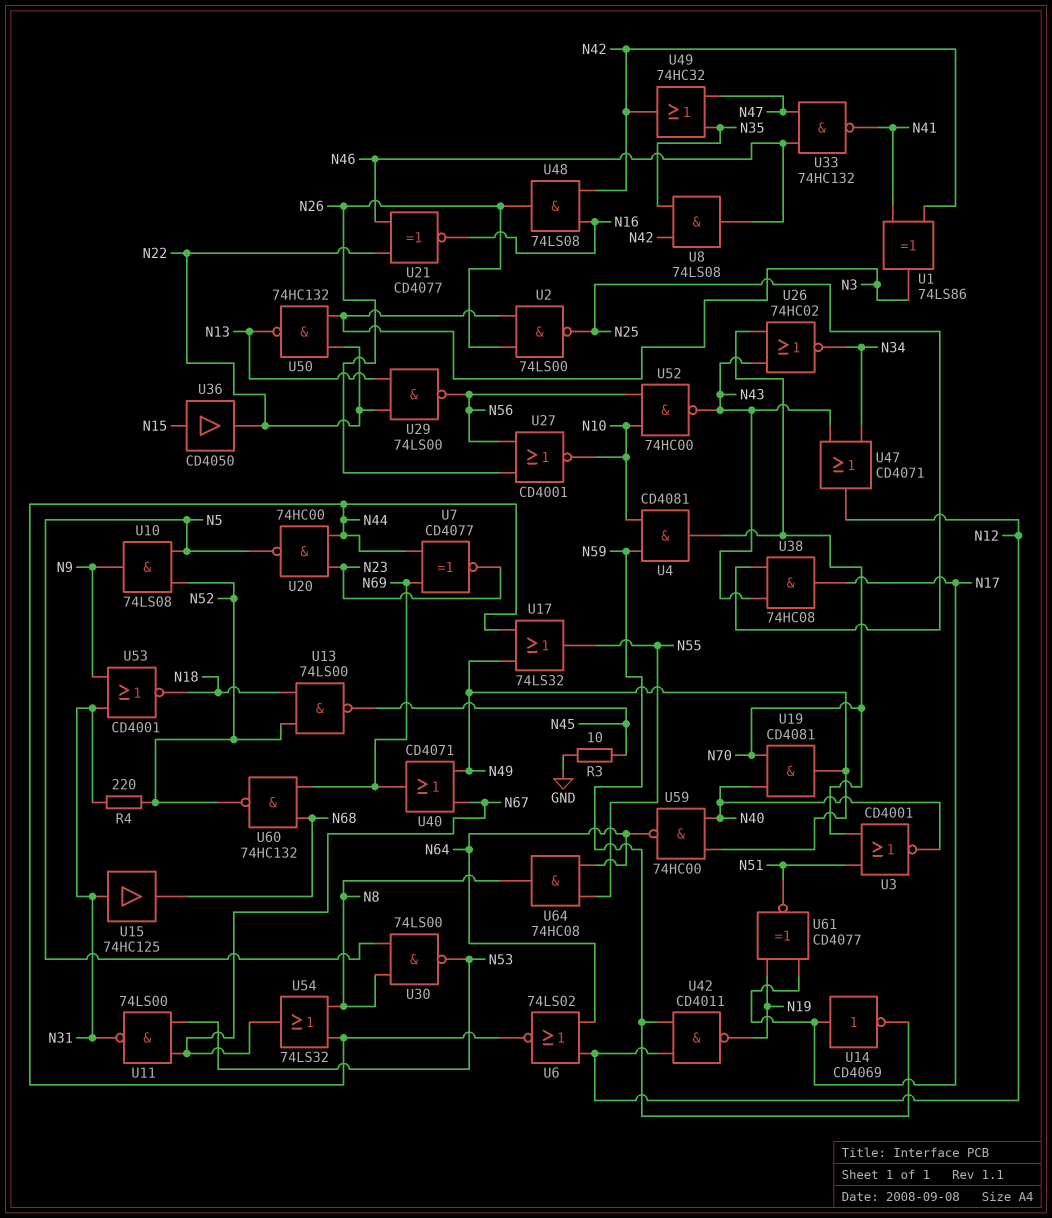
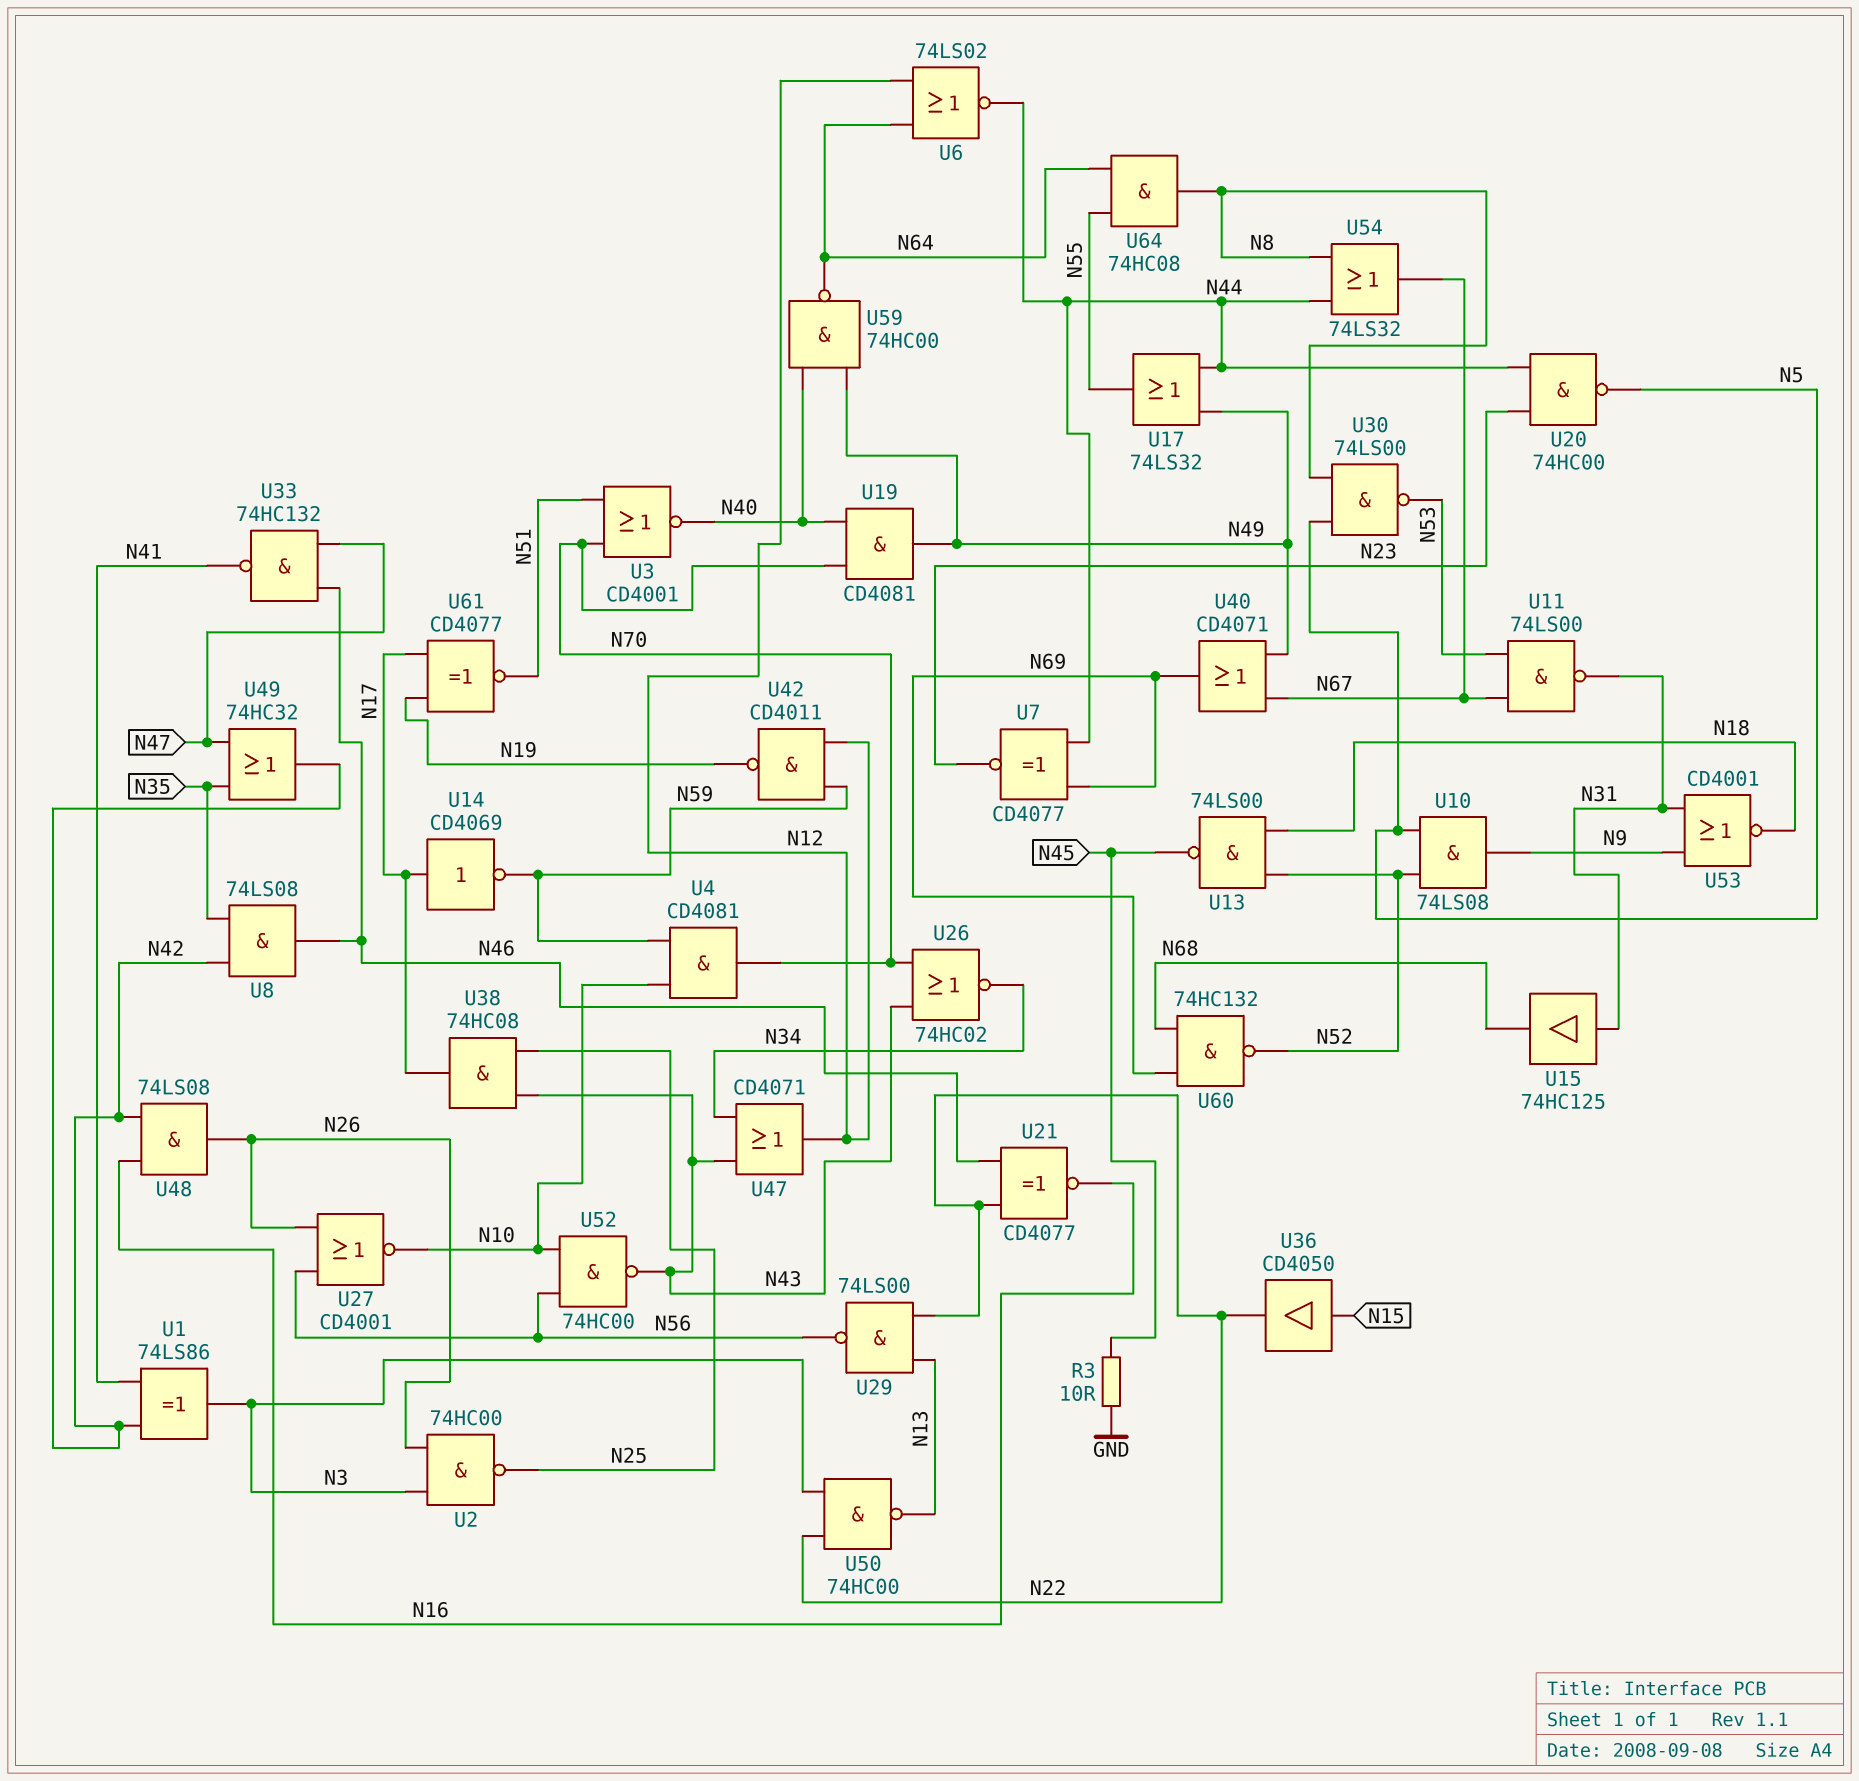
R4: 220 (N31, N52) -> none
U2: NAND 74LS00 (in N3, in N26, out N25) -> NAND 74HC00 (in N3, in N26, out N25)
U50: NAND 74HC132 (in N3, in N22, out N13) -> NAND 74HC00 (in N3, in N22, out N13)

